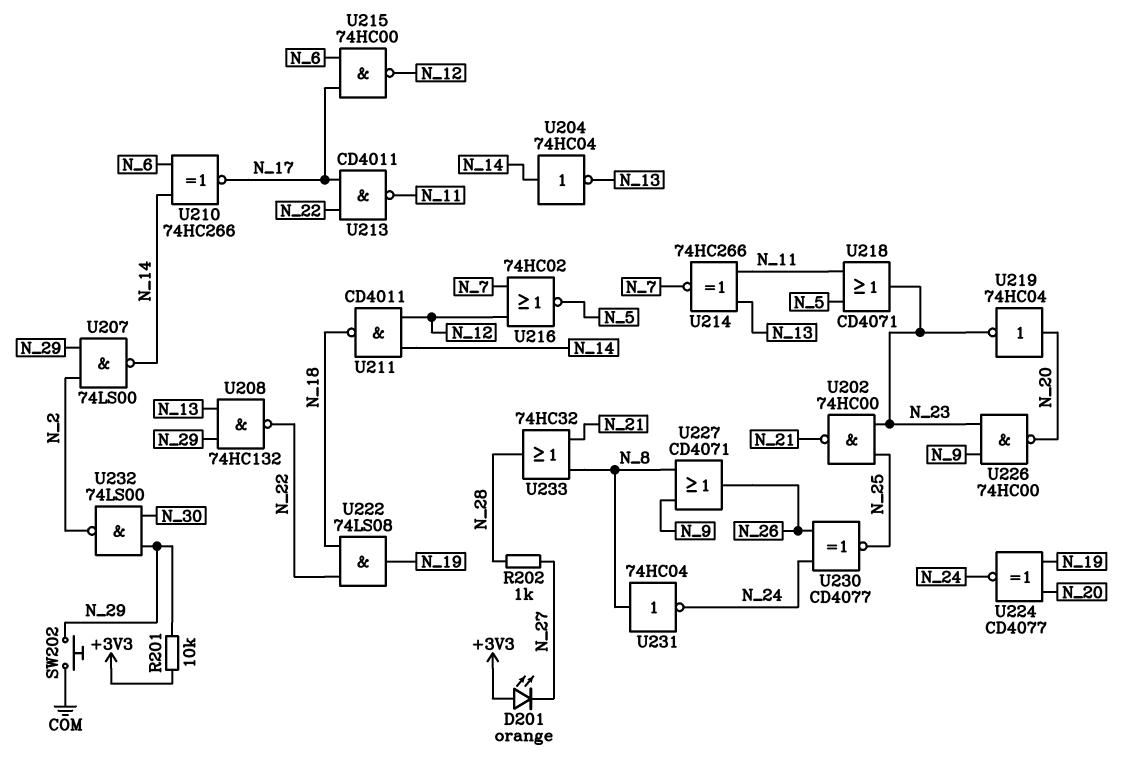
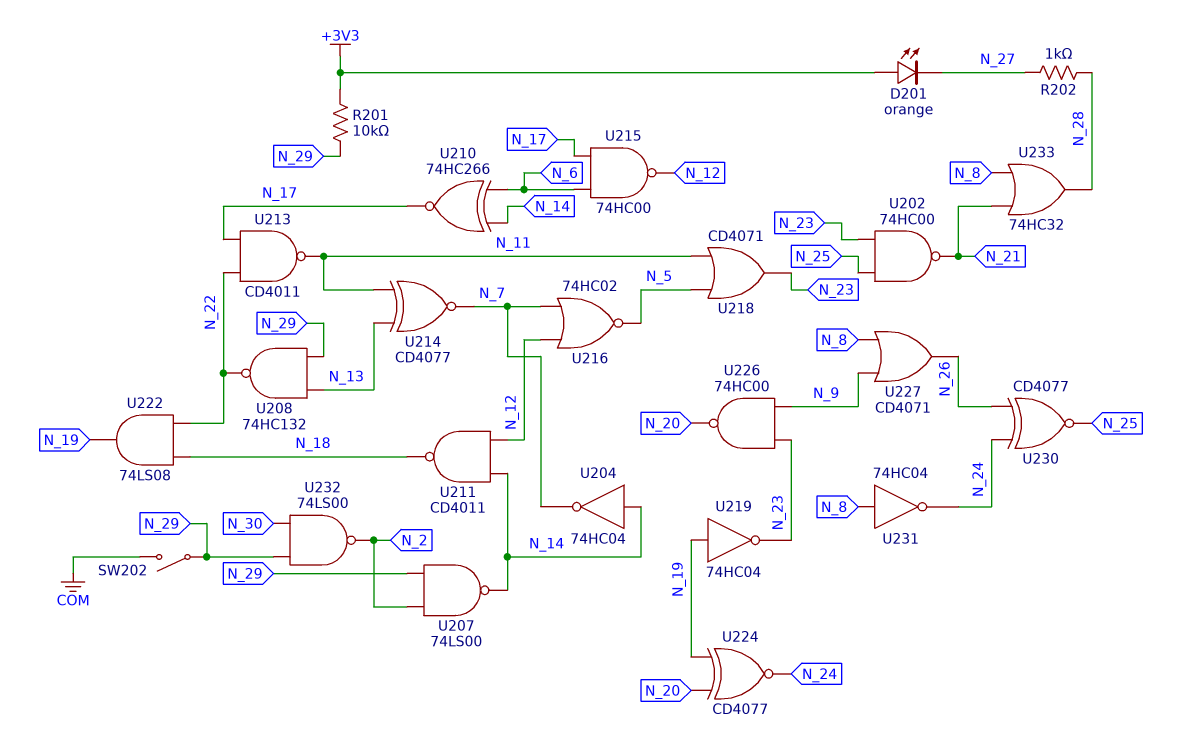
SW202: button (COM, N_29) -> switch (COM, N_29)
U204: NOT 74HC04 (in N_14, out N_13) -> NOT 74HC04 (in N_14, out N_7)
U214: XNOR 74HC266 (in N_11, in N_13, out N_7) -> XNOR CD4077 (in N_11, in N_13, out N_7)
U219: NOT 74HC04 (in N_20, out N_23) -> NOT 74HC04 (in N_19, out N_23)

